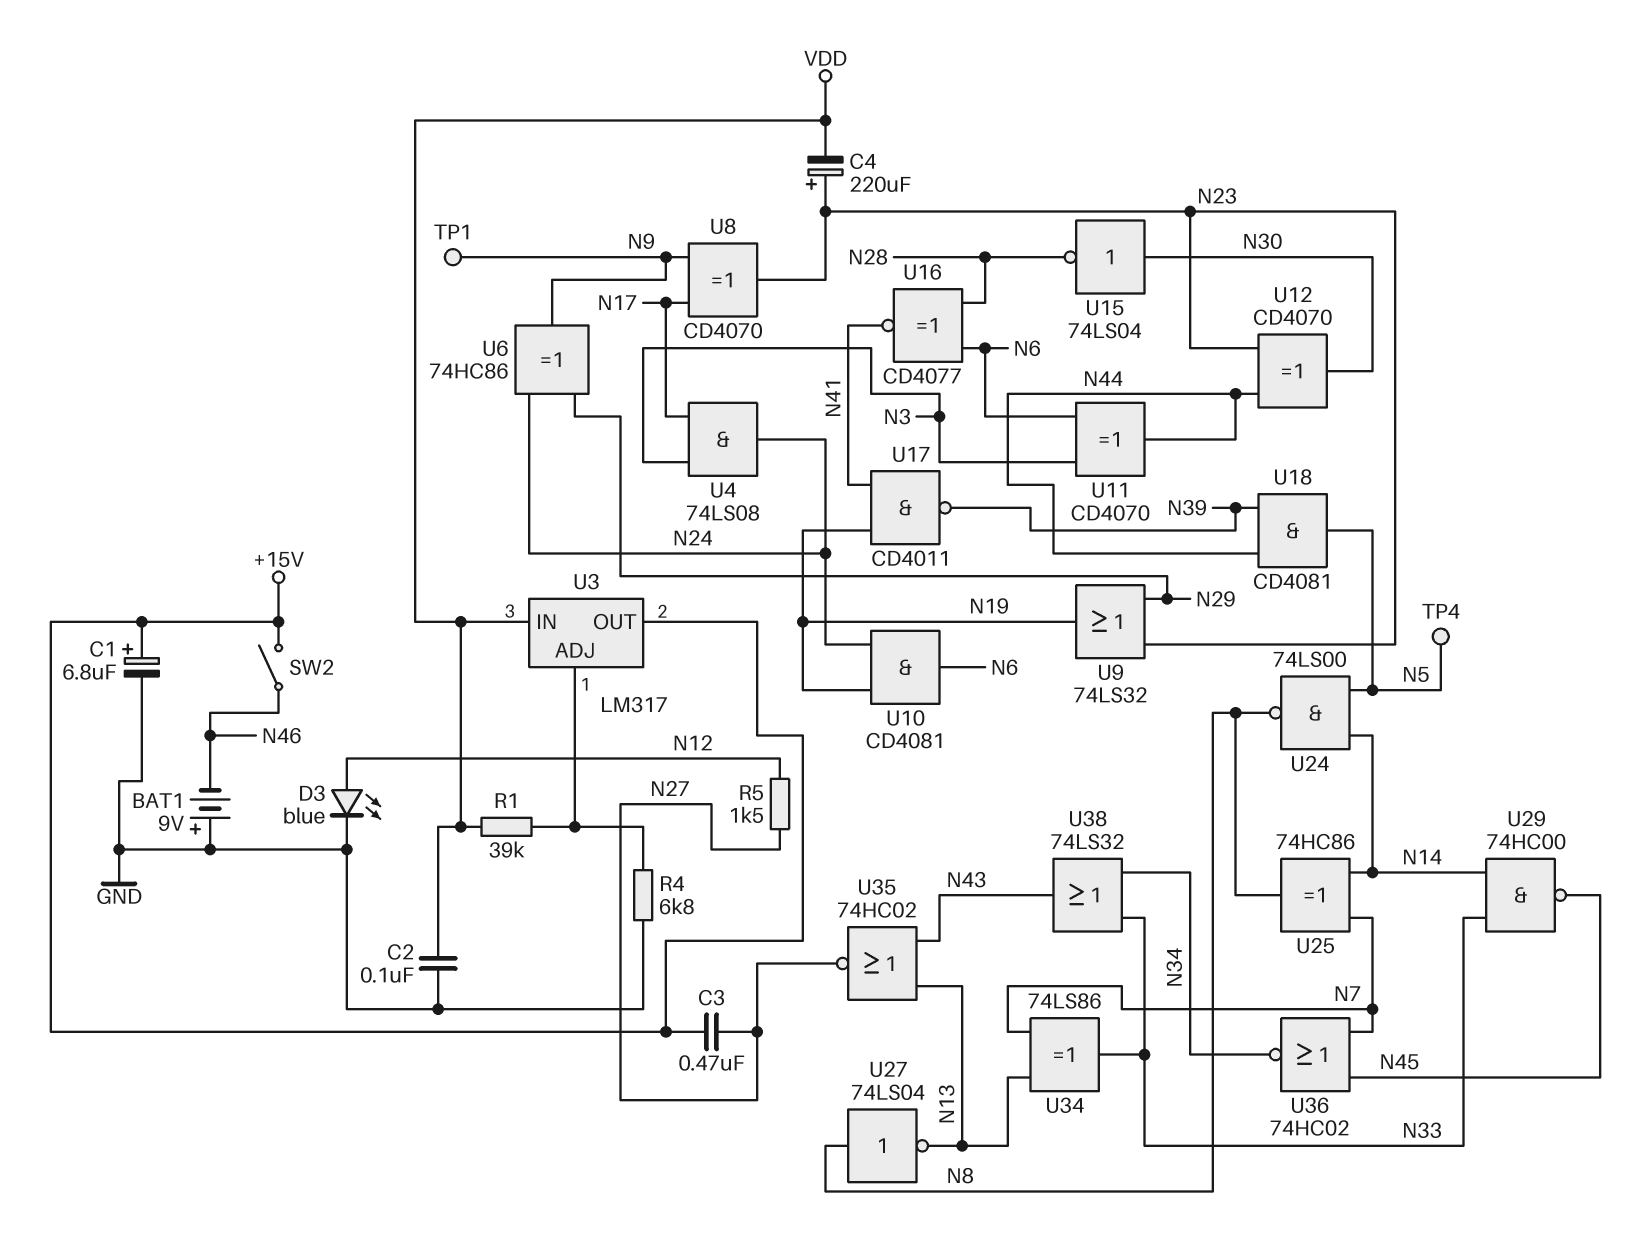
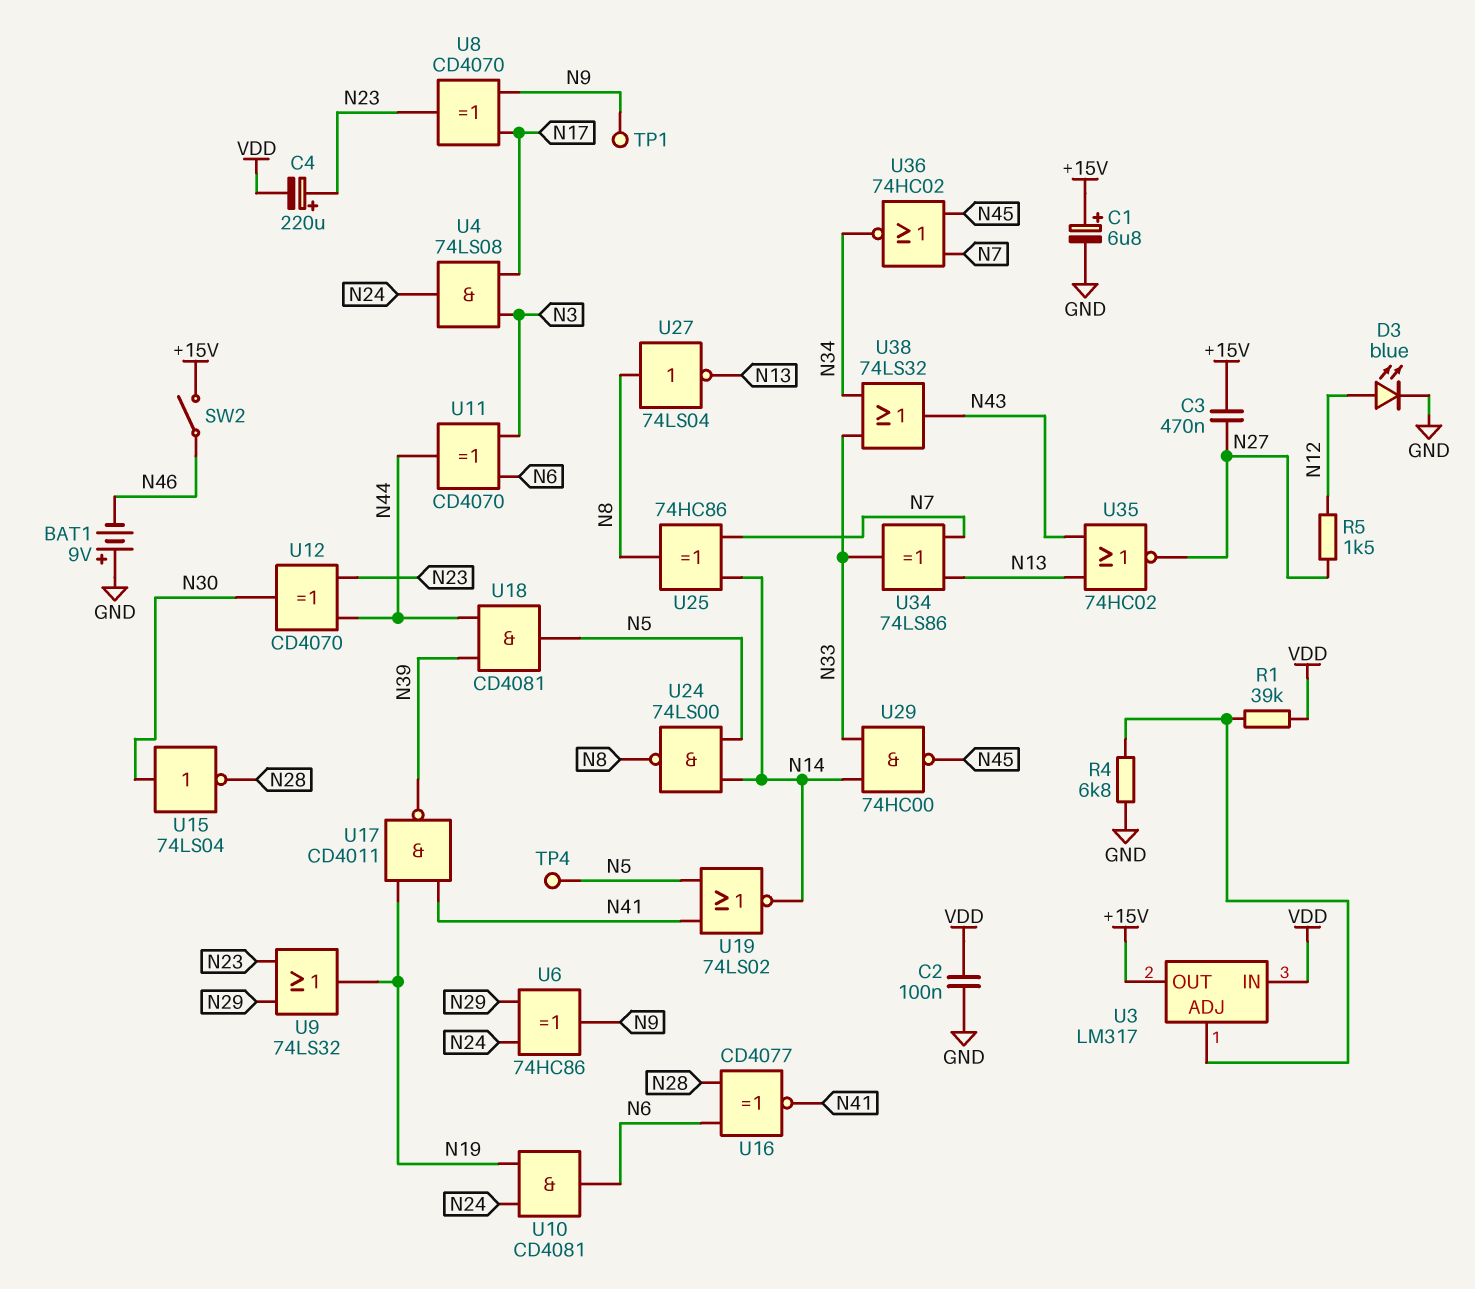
U19: none -> NOR 74LS02 (in N5, in N41, out N14)

